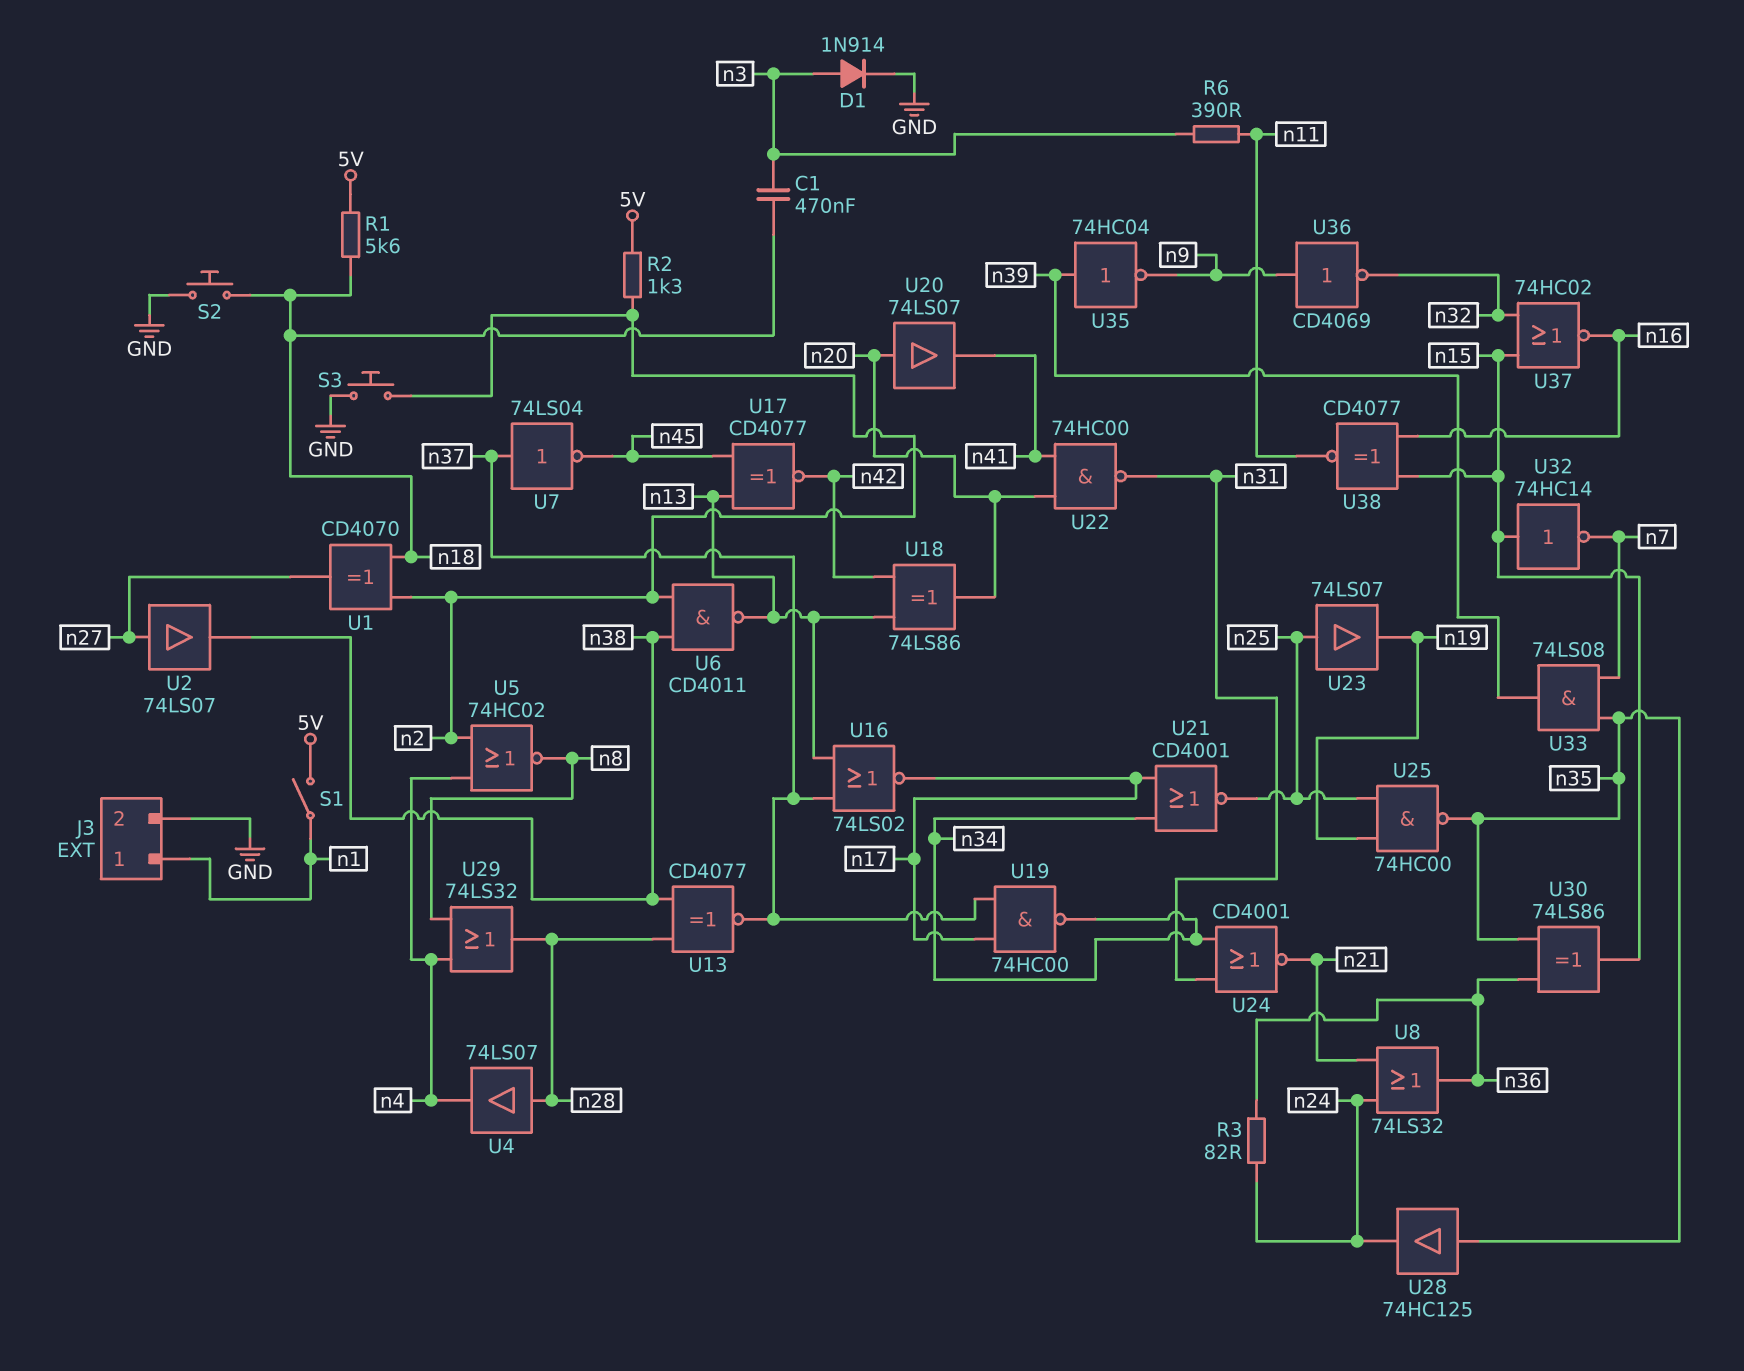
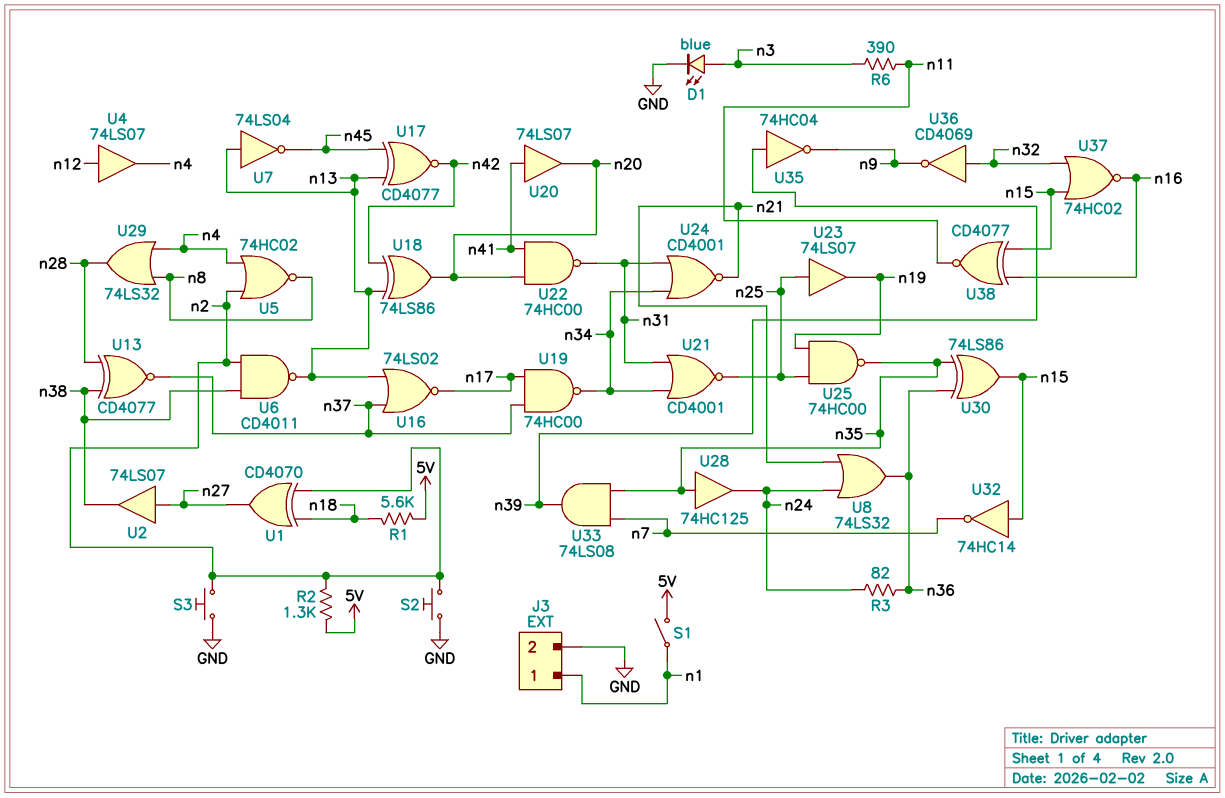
C1: 470nF (n3, n18) -> none
D1: diode 1N914 (A n3, K GND) -> LED blue (A n3, K GND)
S2: button (GND, n18) -> button (GND, n2)
U4: buffer 74LS07 (in n28, out n4) -> buffer 74LS07 (in n12, out n4)
U7: NOT 74LS04 (in n37, out n45) -> NOT 74LS04 (in n13, out n45)
U20: buffer 74LS07 (in n20, out n41) -> buffer 74LS07 (in n41, out n20)
U21: NOR CD4001 (in n17, in n34, out n25) -> NOR CD4001 (in n31, in n34, out n25)
U36: NOT CD4069 (in n9, out n32) -> NOT CD4069 (in n32, out n9)

